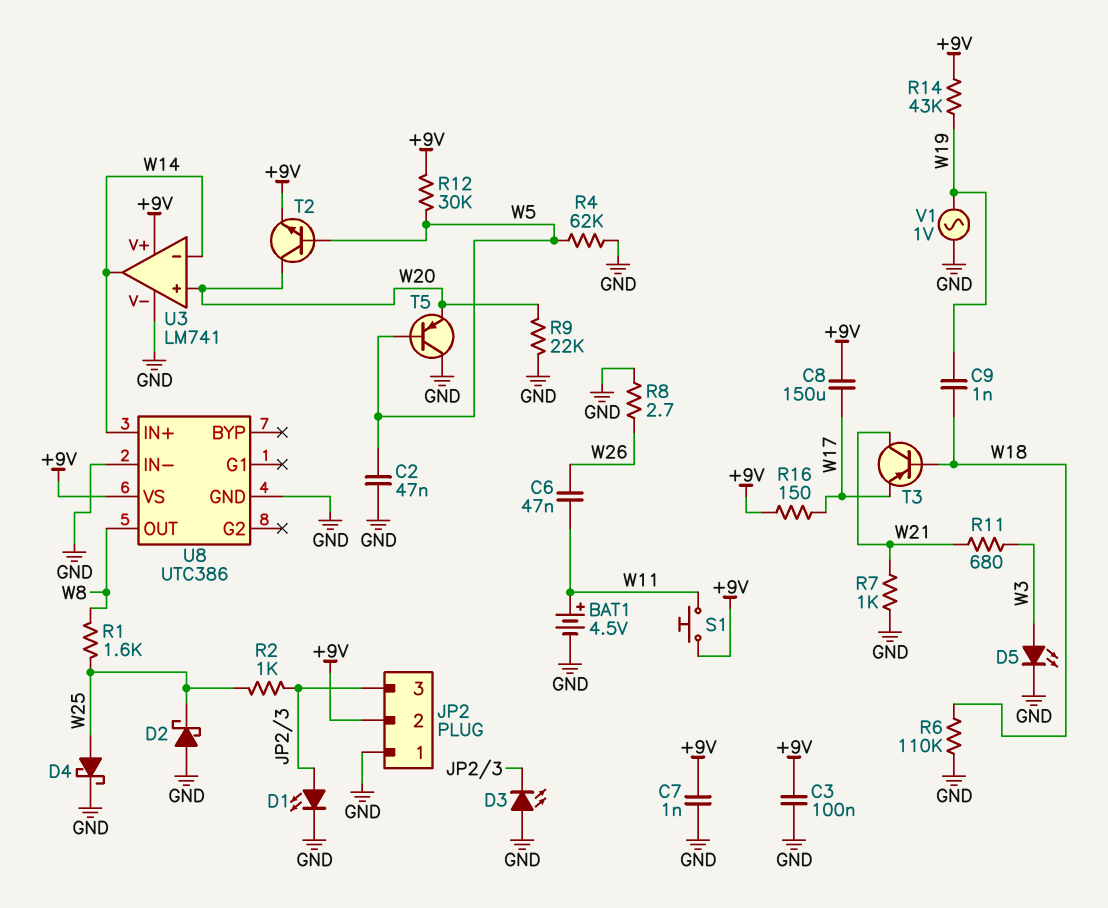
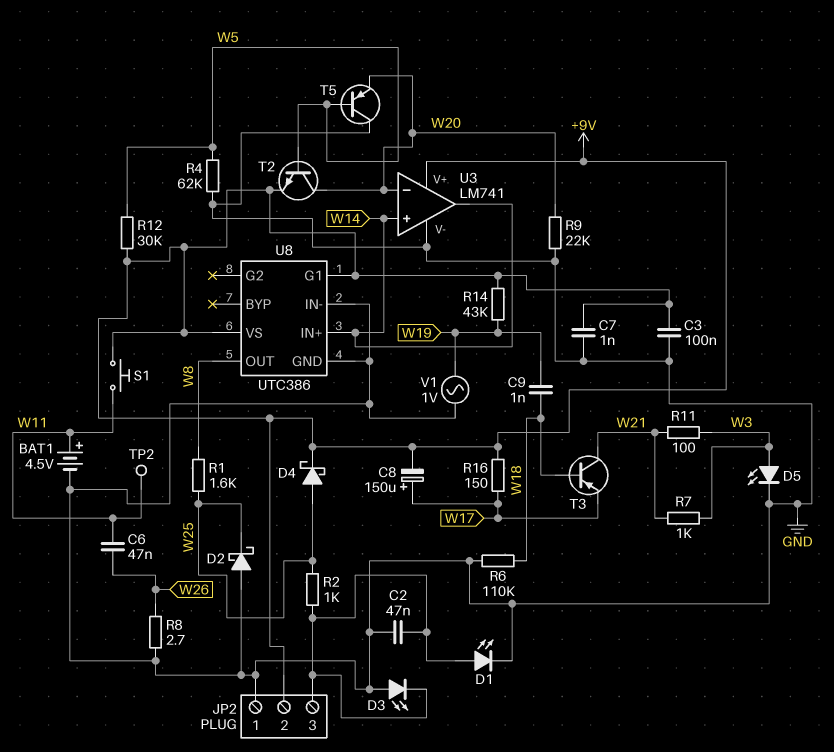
C2: 47nF (GND, W5) -> 47nF (GND, JP2/3)
C8: 150uF (+9V, W17) -> 150uF (plus W17, minus +9V)
D4: schottky (A W25, K GND) -> schottky (A W25, K +9V)
R7: 1k (GND, W21) -> 1k (W3, W21)
R11: 680 (W3, W21) -> 100 (W3, W21)
TP2: none -> test point (W11)
U3 pin in+: W20 -> W14
U3 pin in-: W14 -> W20
U8 pin G1: none -> +9V

